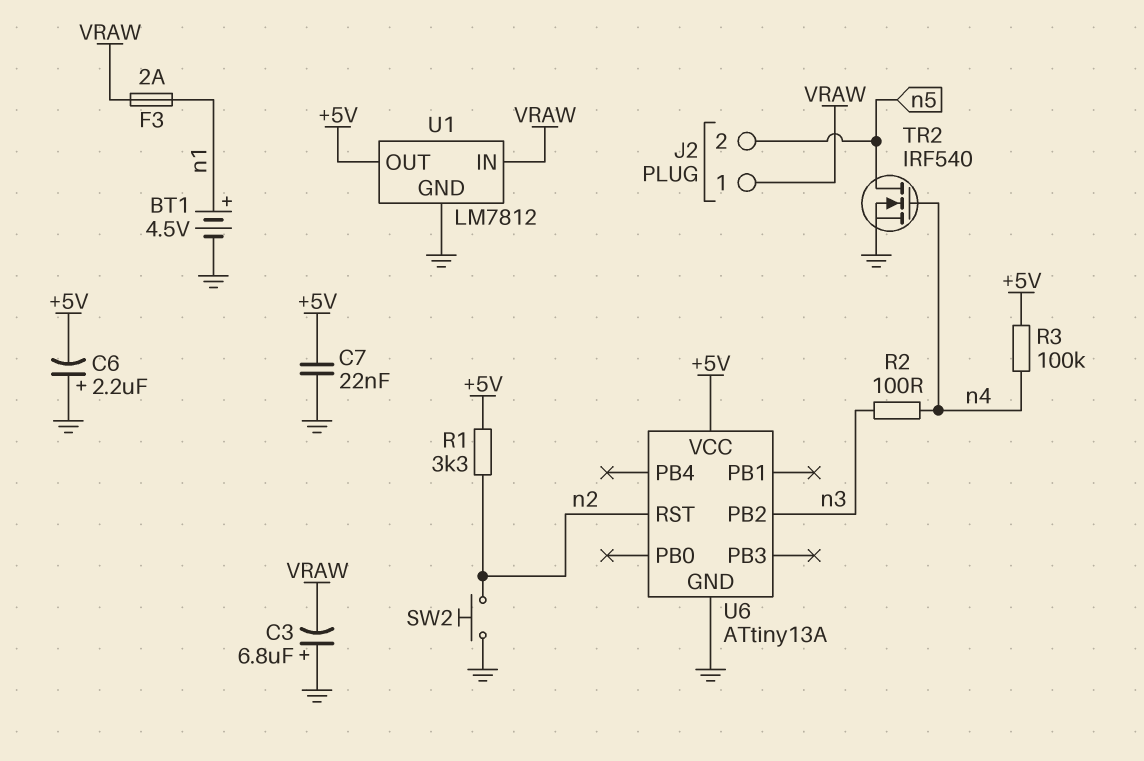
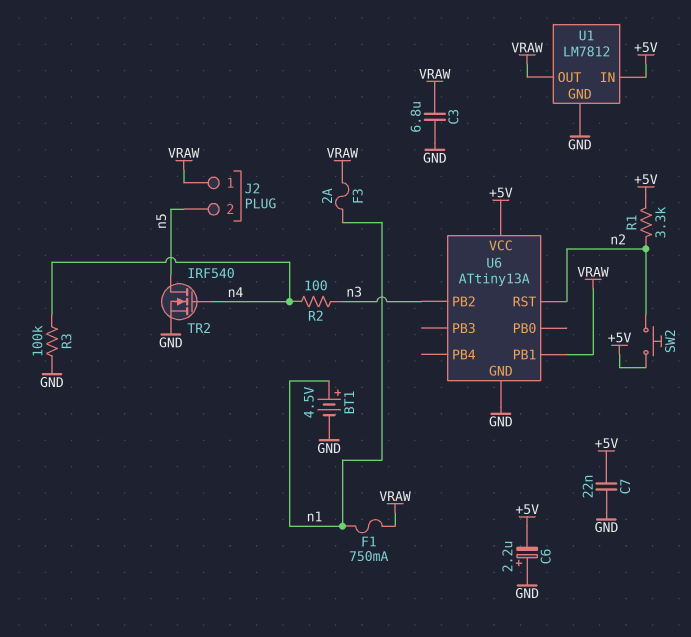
C3: 6.8uF (plus GND, minus VRAW) -> 6.8uF (GND, VRAW)
F1: none -> 750mA (VRAW, n1)
R3: 100k (+5V, n4) -> 100k (GND, n4)
SW2: button (GND, n2) -> button (+5V, n2)
U1 pin IN: VRAW -> +5V
U1 pin OUT: +5V -> VRAW
U6 pin PB1: none -> VRAW

